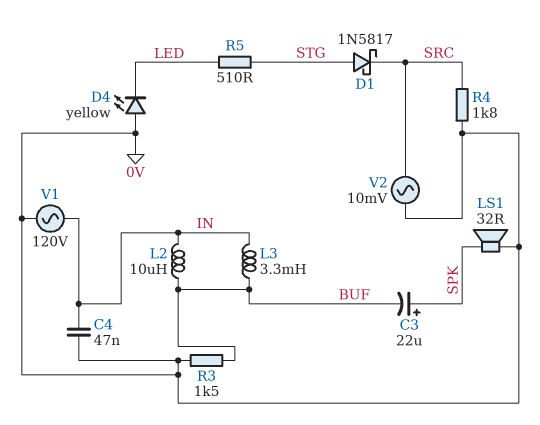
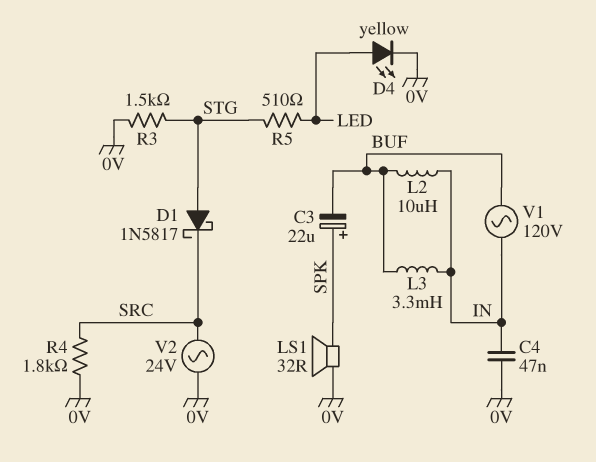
D4: LED yellow (A 0V, K LED) -> LED yellow (A LED, K 0V)
R3: 1.5k (0V, BUF) -> 1.5k (0V, STG)
V1: AC 120V (0V, IN) -> AC 120V (BUF, IN)
V2: AC 10mV (0V, SRC) -> AC 24V (0V, SRC)

